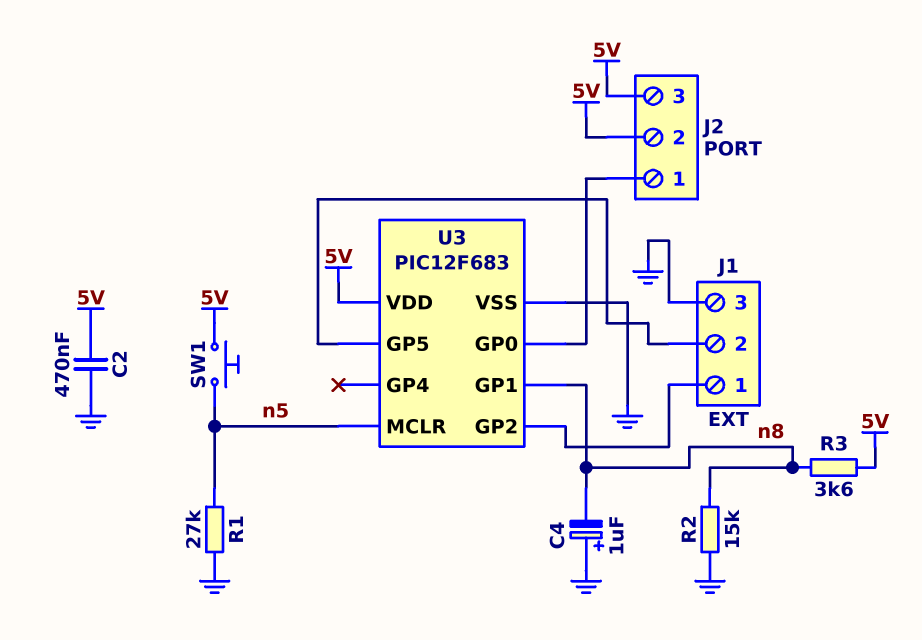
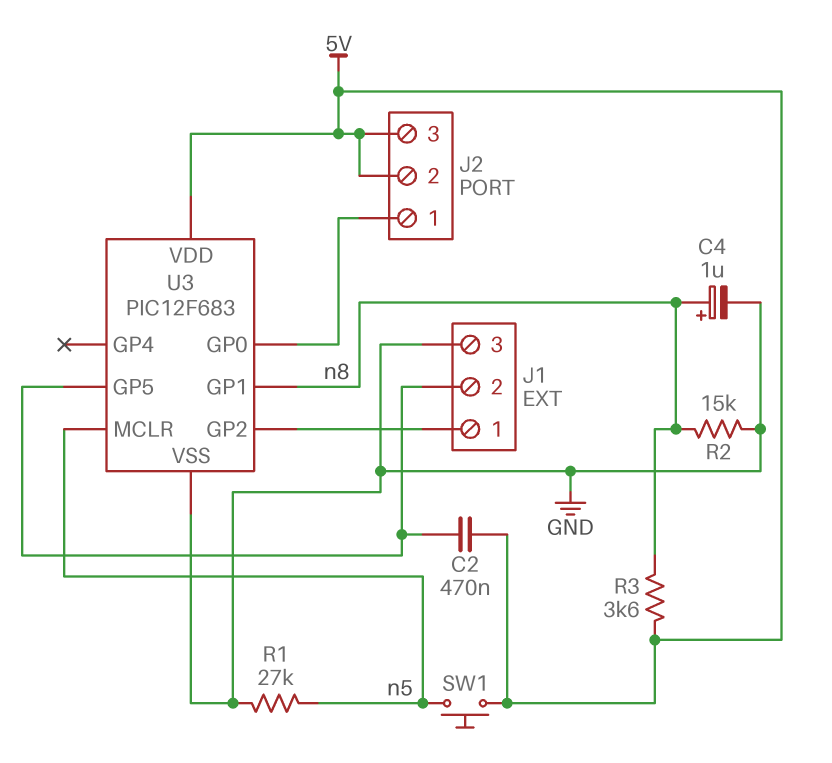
C2: 470nF (5V, GND) -> 470nF (5V, J1/2)
C4: 1uF (plus GND, minus n8) -> 1uF (plus n8, minus GND)

